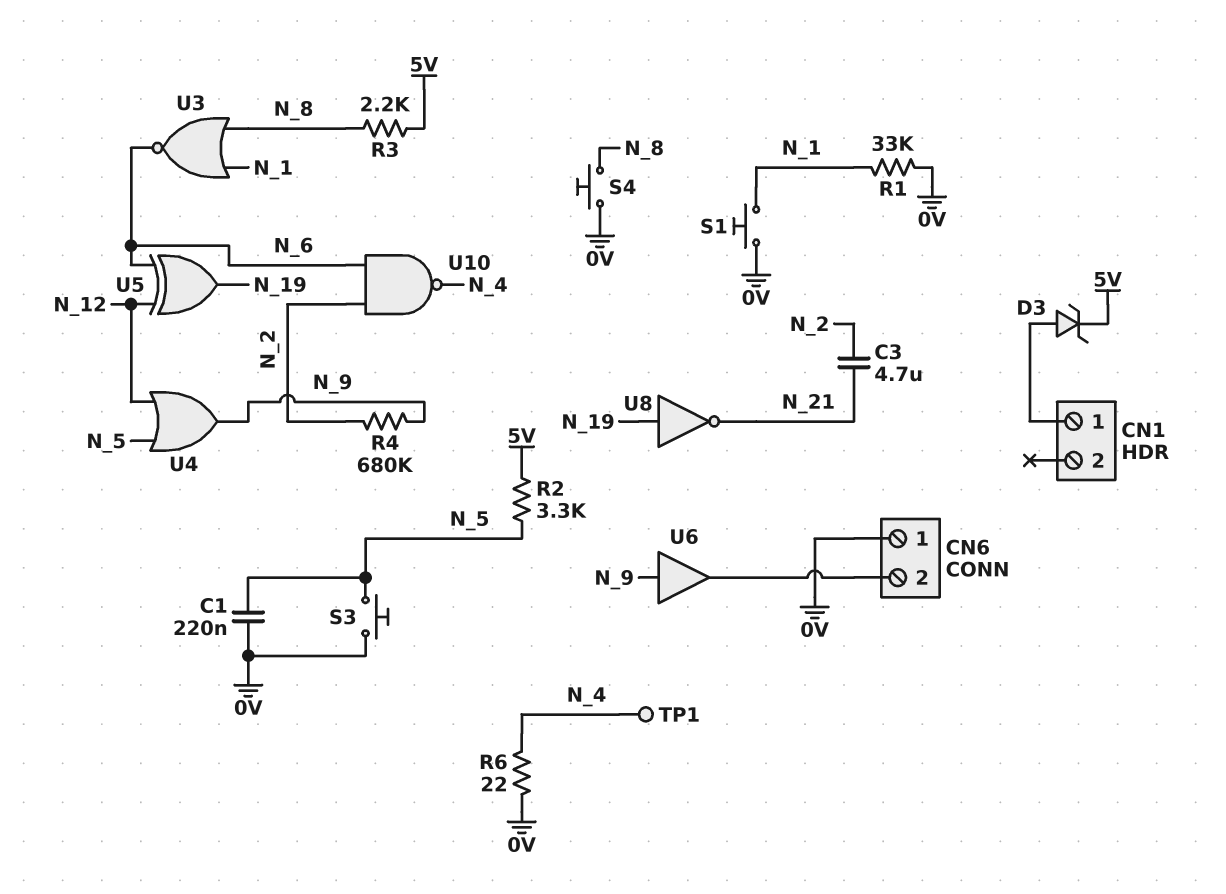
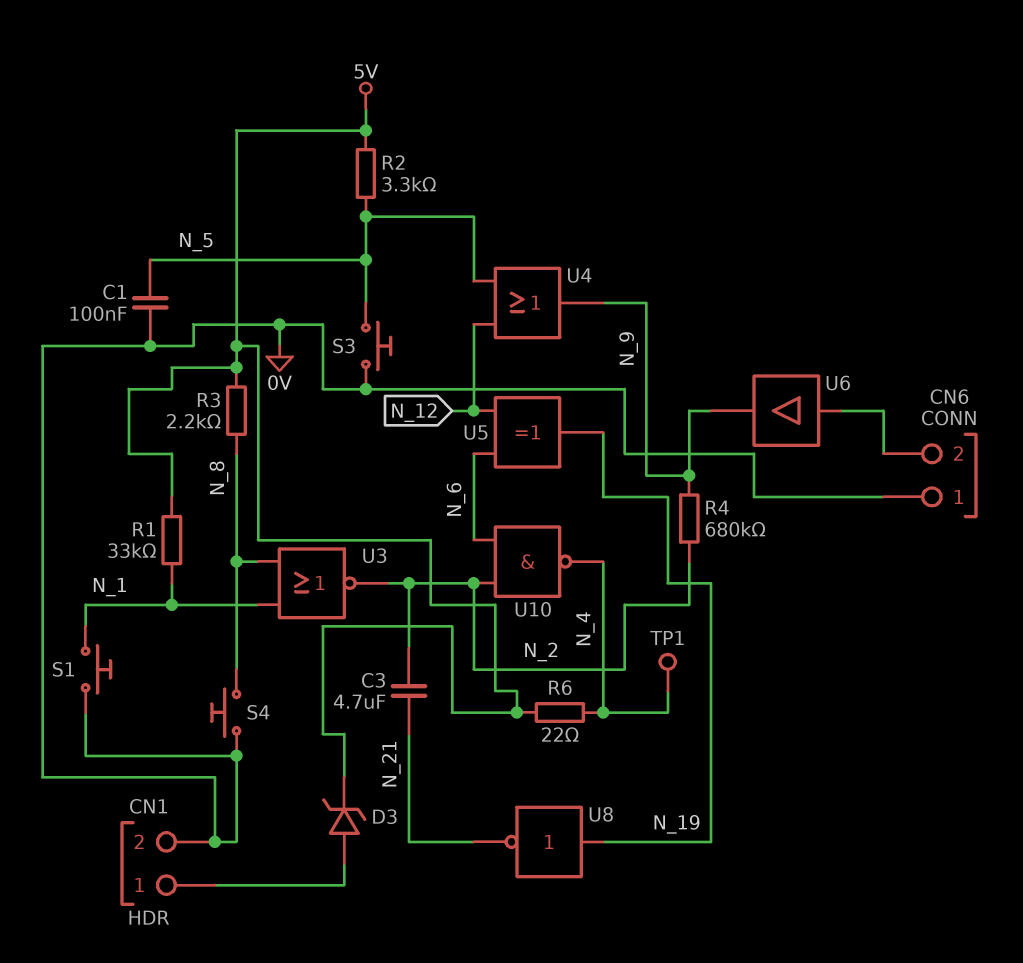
C1: 220nF (0V, N_5) -> 100nF (0V, N_5)
CN1 pin 2: none -> 0V
R1: 33k (0V, N_1) -> 33k (5V, N_1)
R6: 22 (0V, N_4) -> 22 (5V, N_4)
U3: NOR (in N_1, in N_8, out N_6) -> NOR (in N_1, in N_8, out N_2)
U6: buffer (in N_9, out CN6/2) -> buffer (in CN6/2, out N_9)

